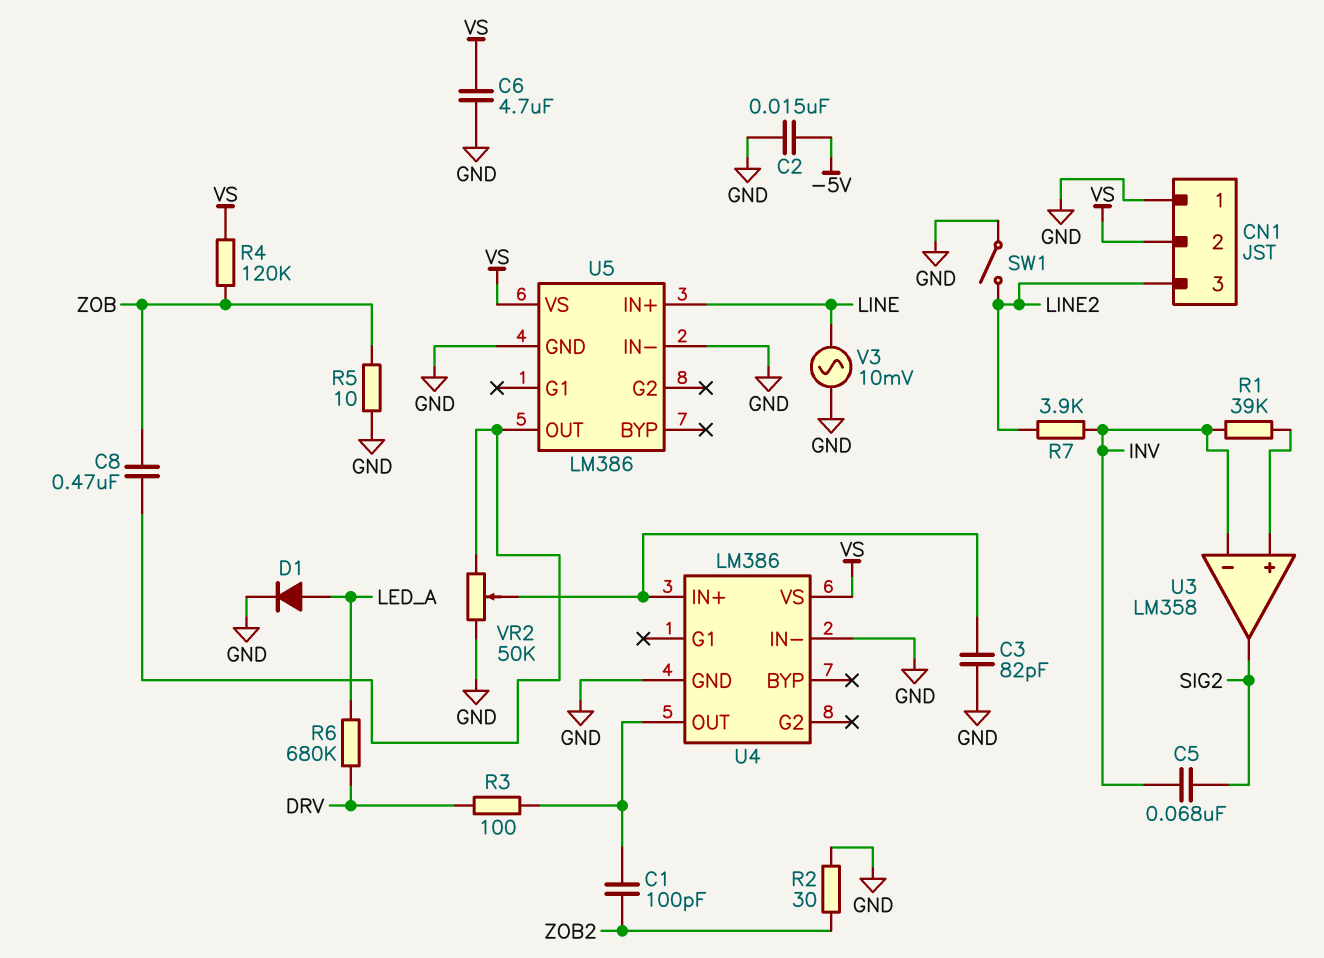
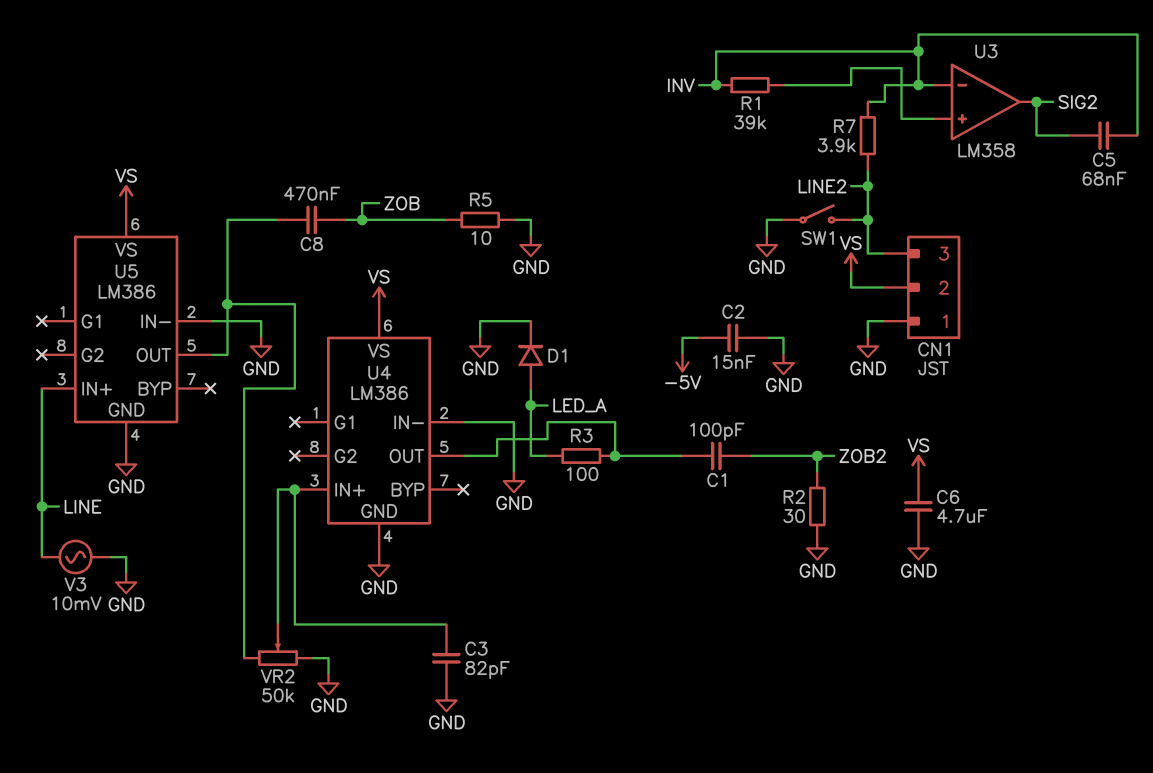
R3: 100 (DRV, U4/OUT) -> 100 (LED_A, U4/OUT)
R4: 120k (VS, ZOB) -> none
R6: 680k (DRV, LED_A) -> none

